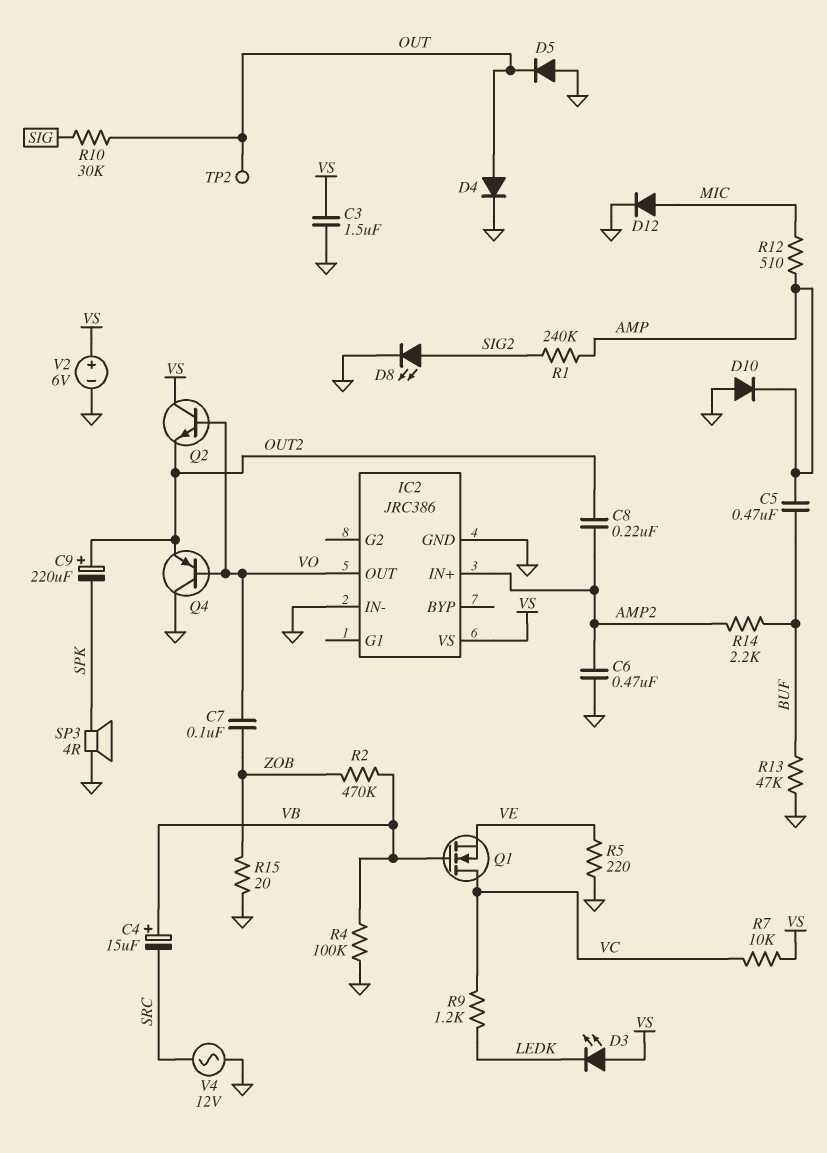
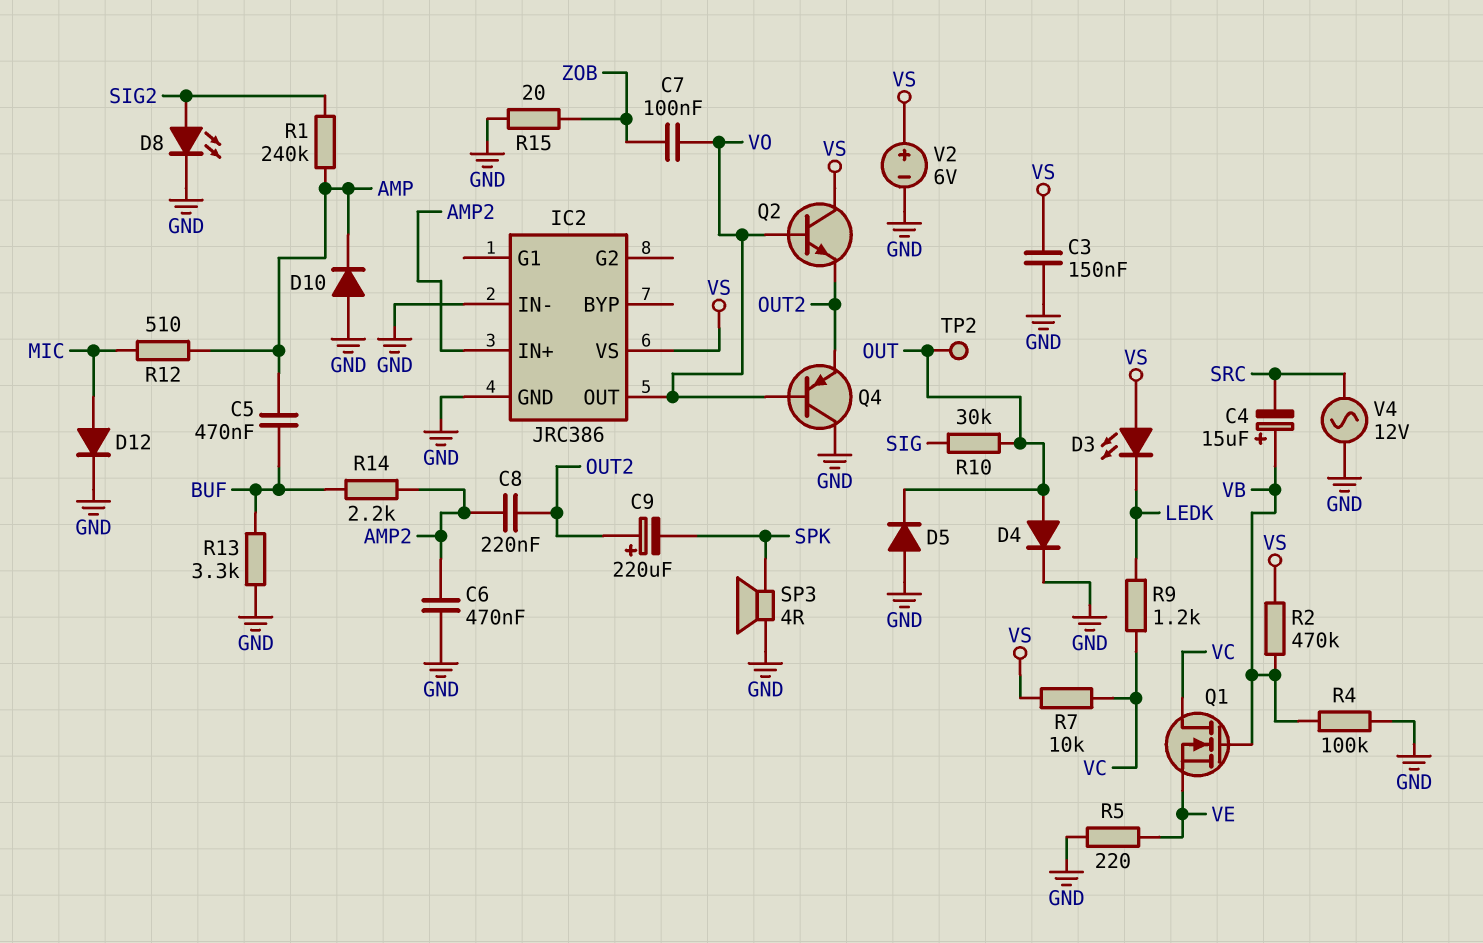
C3: 1.5uF (GND, VS) -> 150nF (GND, VS)
R2: 470k (VB, ZOB) -> 470k (VB, VS)
R13: 47k (BUF, GND) -> 3.3k (BUF, GND)

